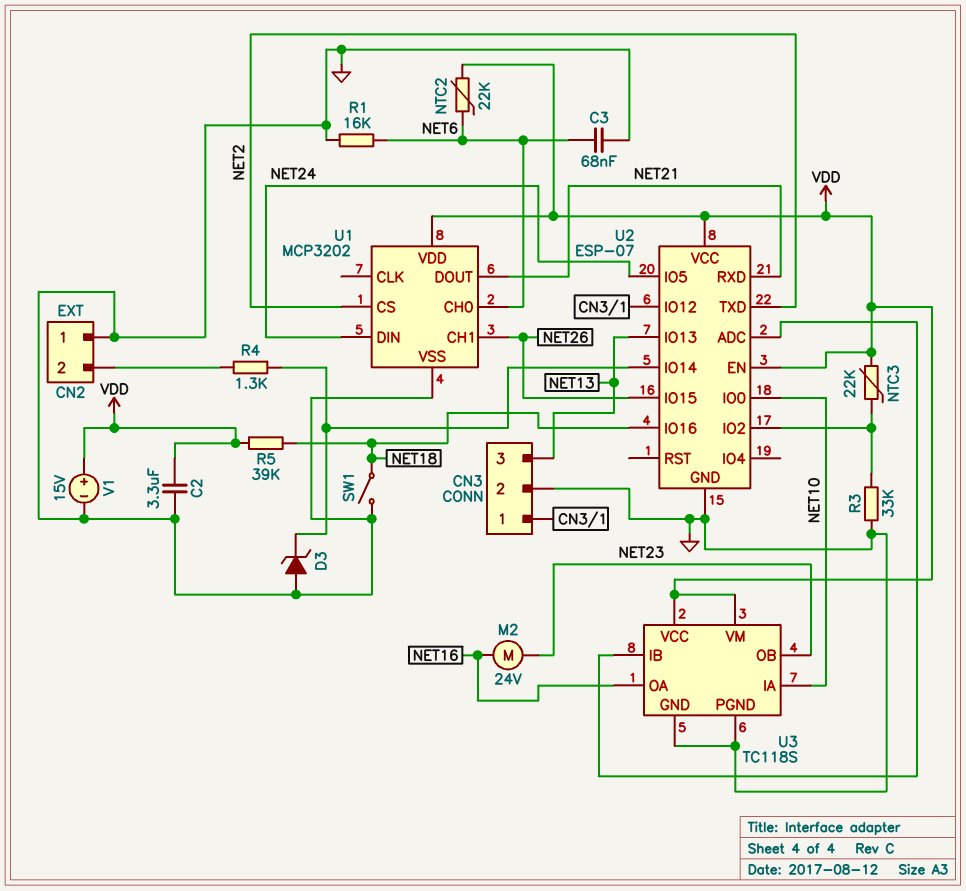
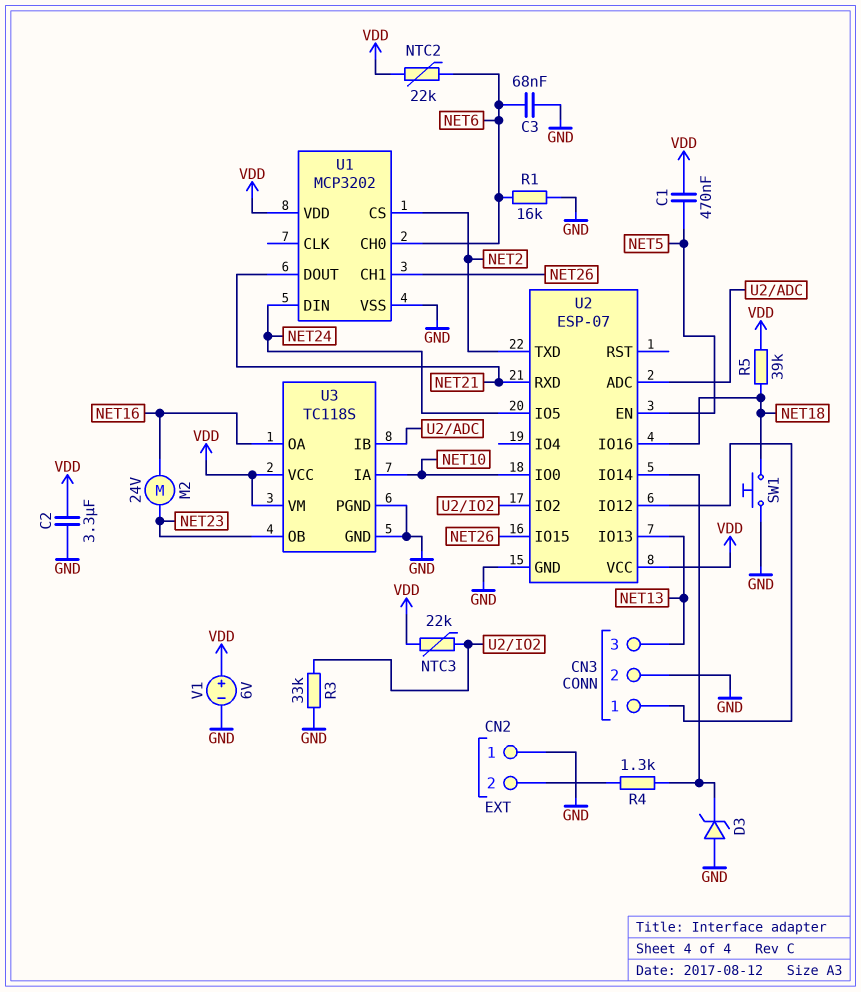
C1: none -> 470nF (NET5, VDD)
SW1: switch (GND, NET18) -> button (GND, NET18)
U2 pin EN: VDD -> NET5
V1: 15V (plus VDD, minus GND) -> 6V (plus VDD, minus GND)

